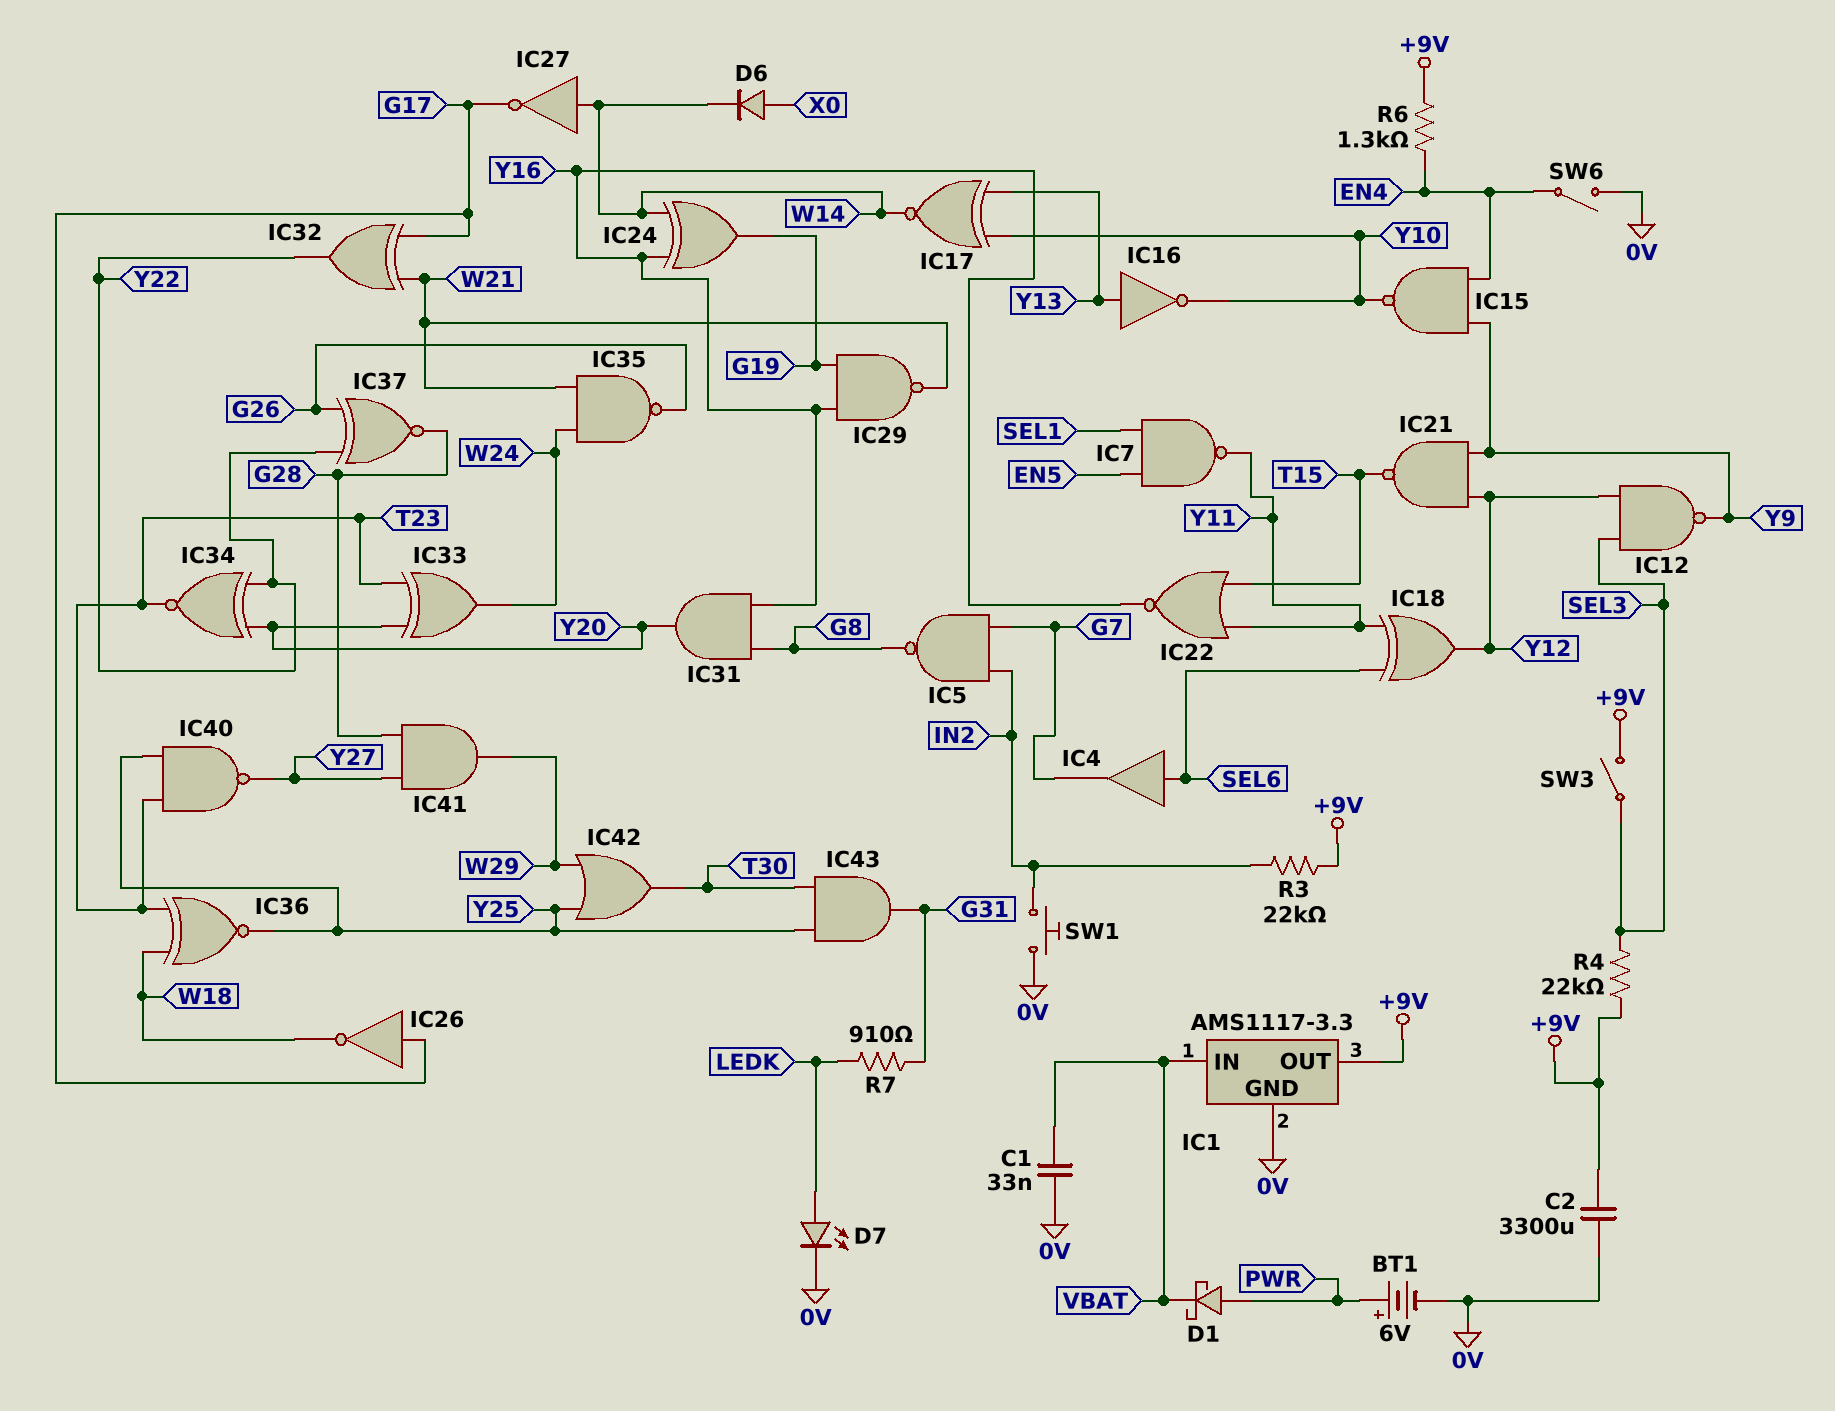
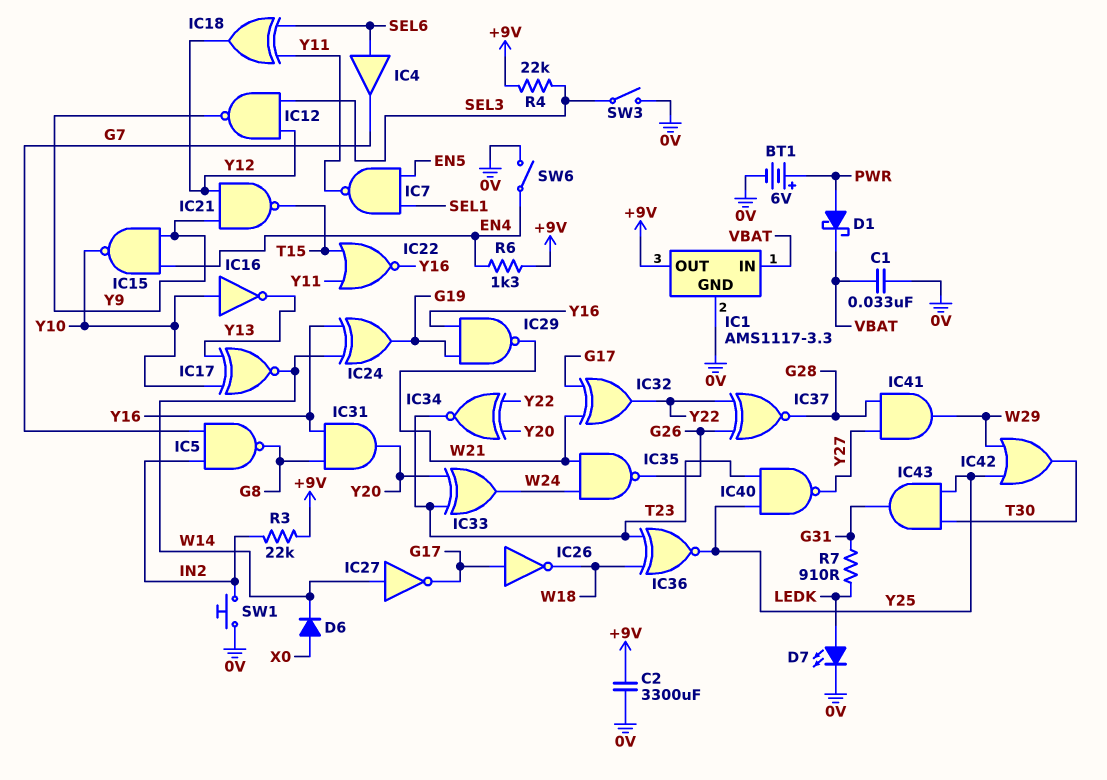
IC16: NOT (in Y13, out Y10) -> NOT (in Y10, out Y13)
SW3: switch (+9V, SEL3) -> switch (0V, SEL3)

